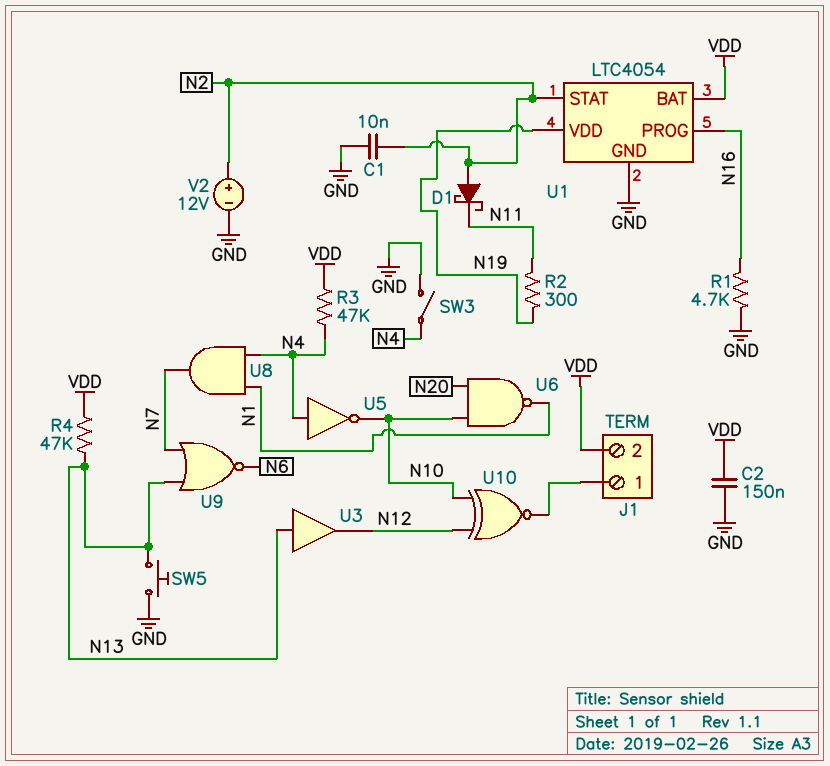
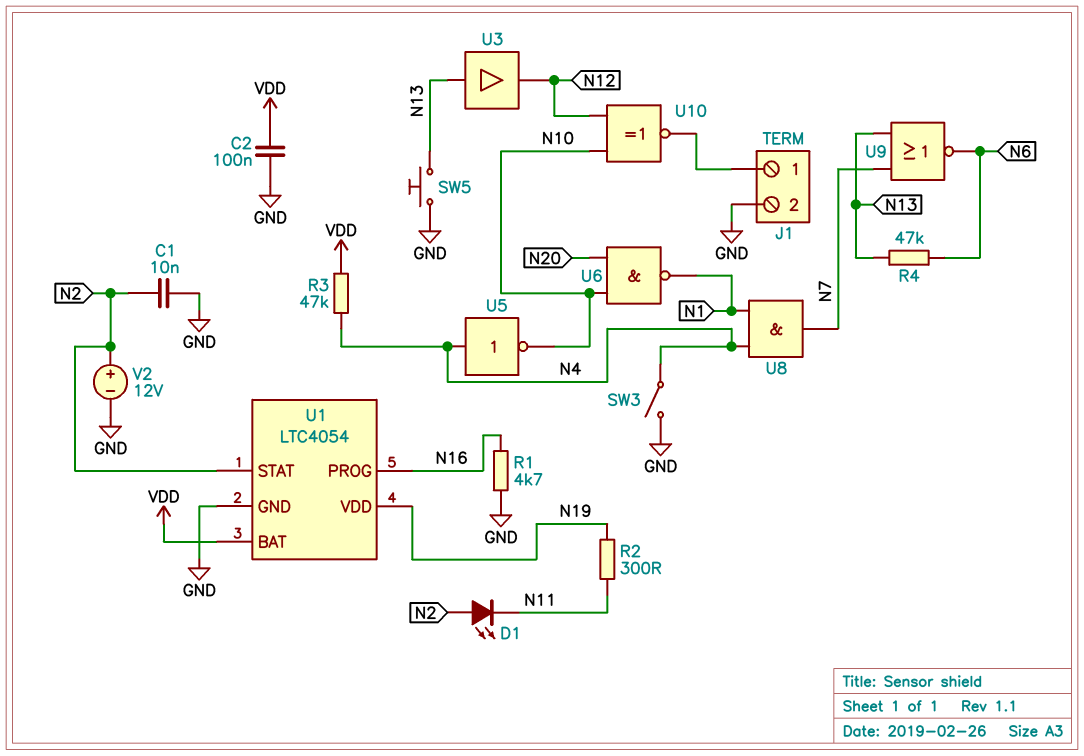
C2: 150nF (GND, VDD) -> 100nF (GND, VDD)
D1: schottky (A N2, K N11) -> LED (A N2, K N11)
J1 pin 2: VDD -> GND
R4: 47k (N13, VDD) -> 47k (N6, N13)

